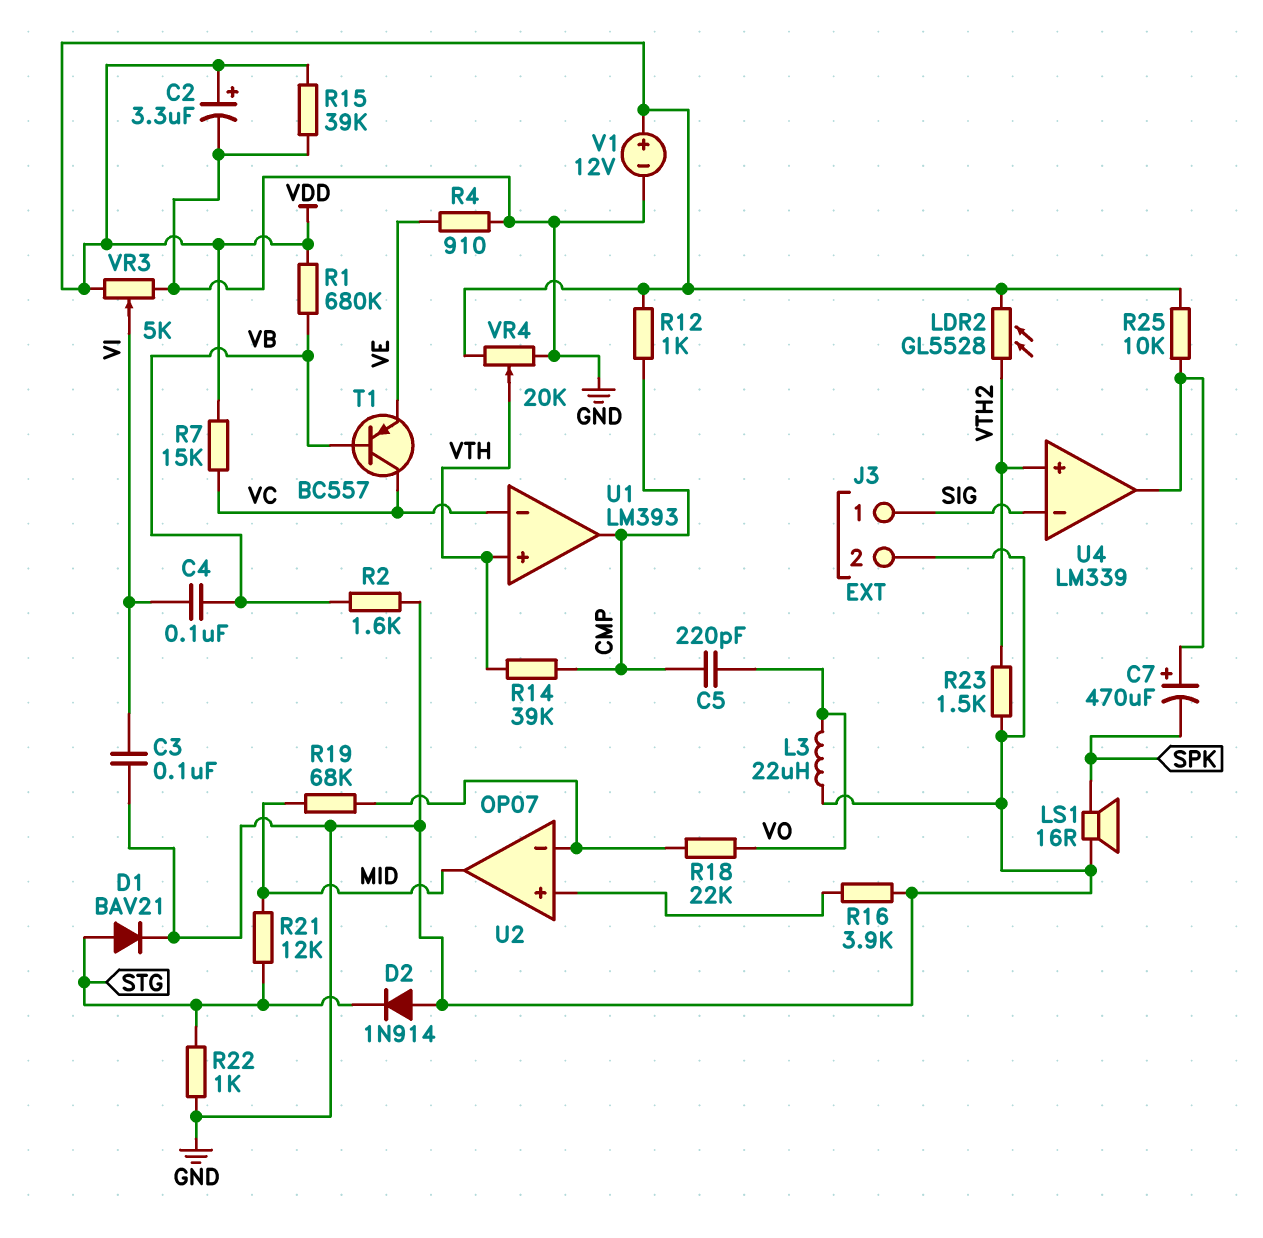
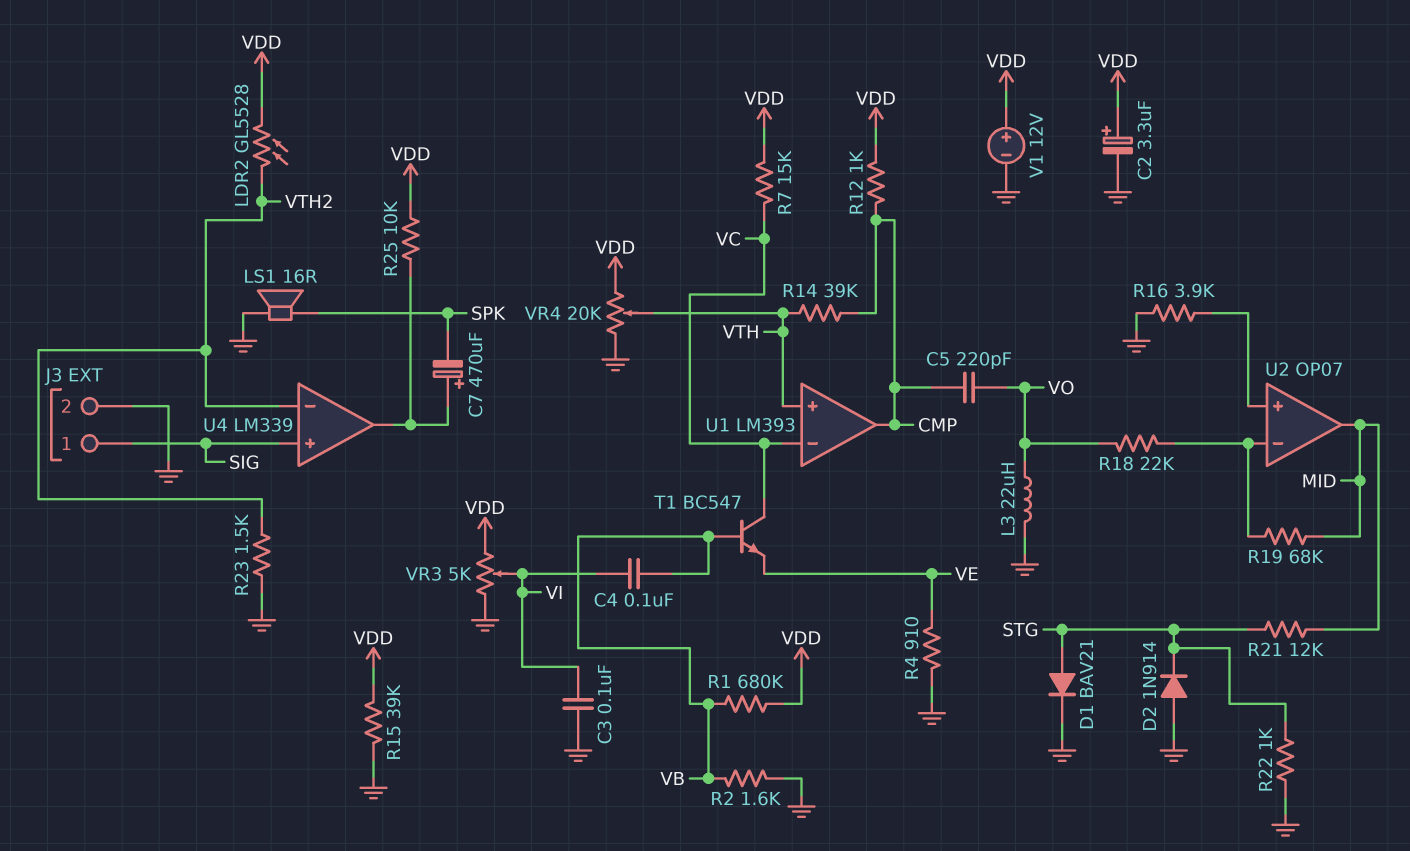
T1: PNP BC557 (B VB, C VC, E VE) -> NPN BC547 (B VB, C VC, E VE)
U4 pin in+: VTH2 -> SIG
U4 pin in-: SIG -> VTH2

